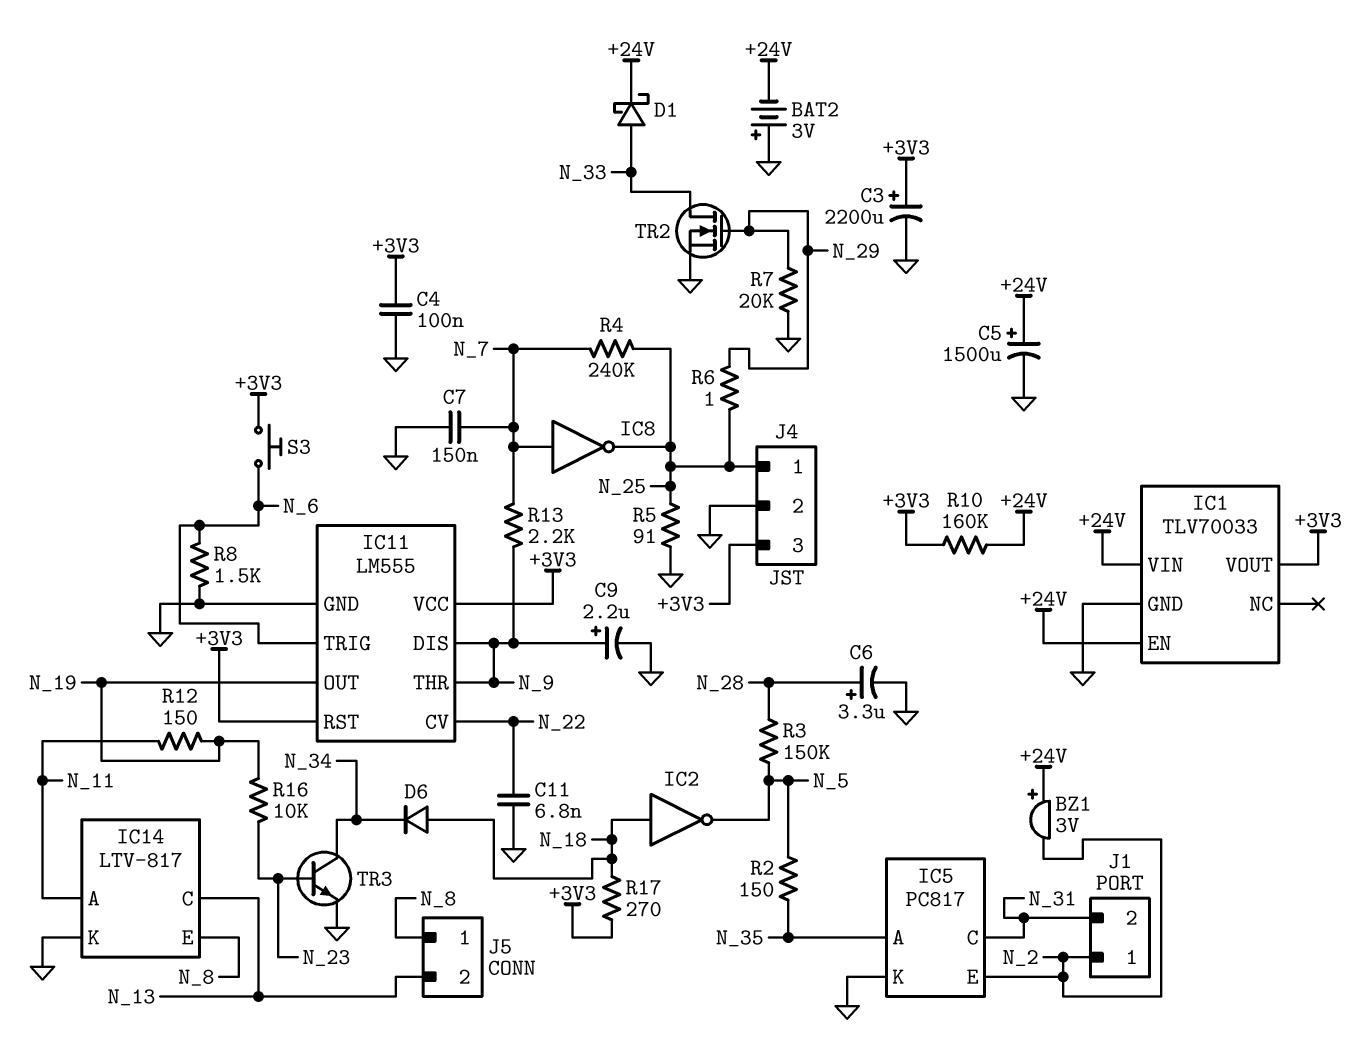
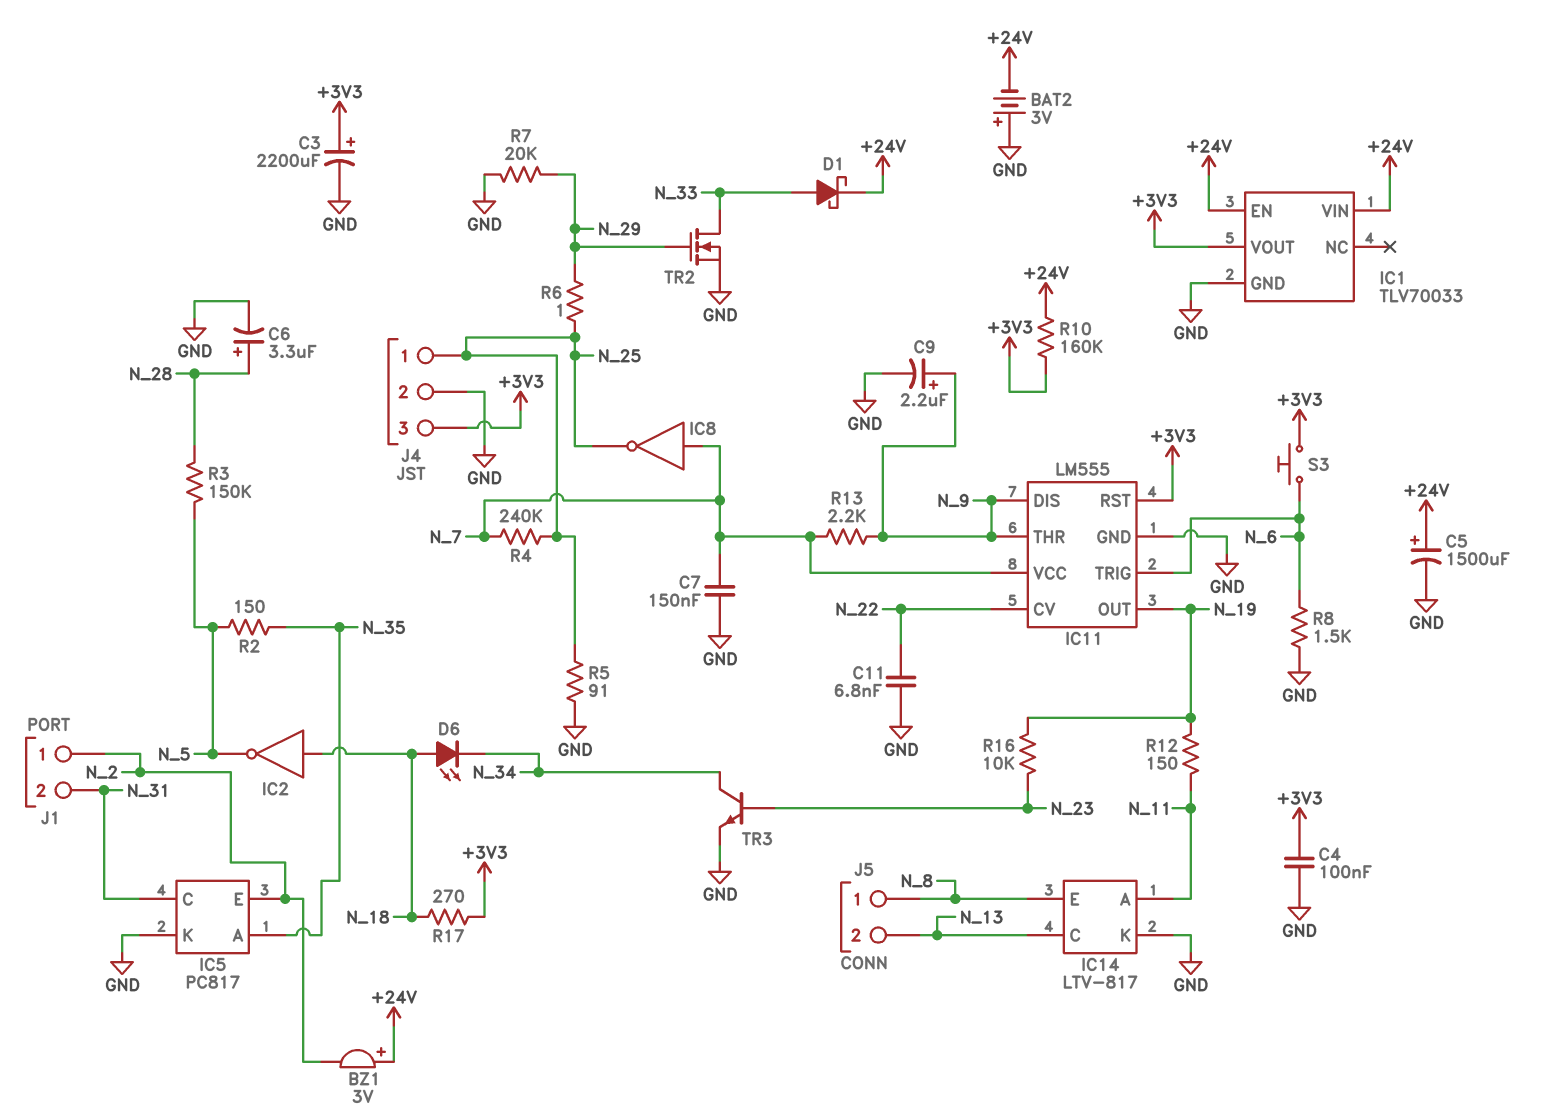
D6: diode (A N_18, K N_34) -> LED (A N_18, K N_34)
IC11 pin VCC: +3V3 -> N_7

